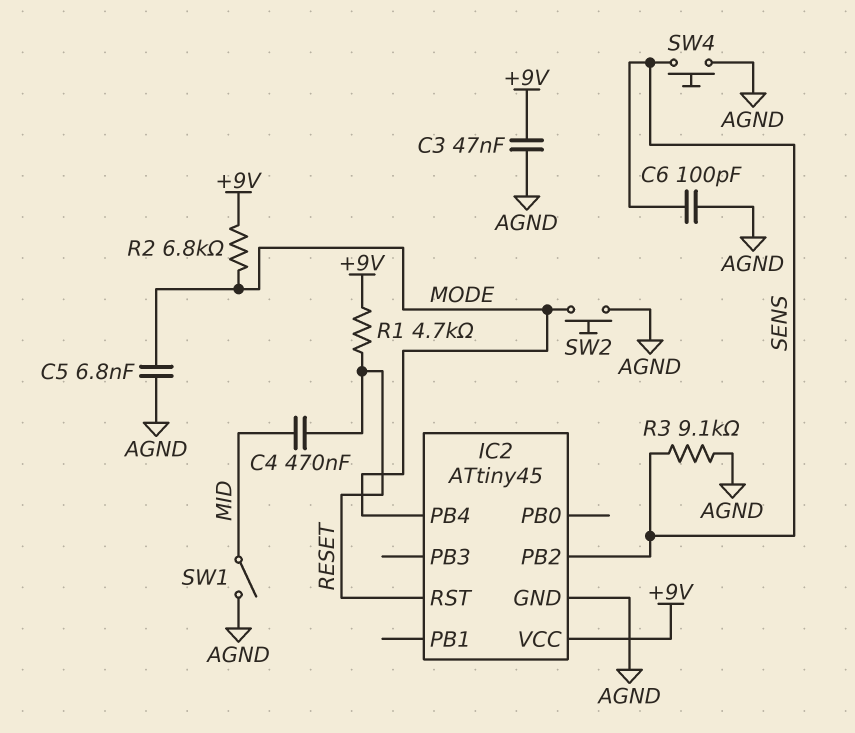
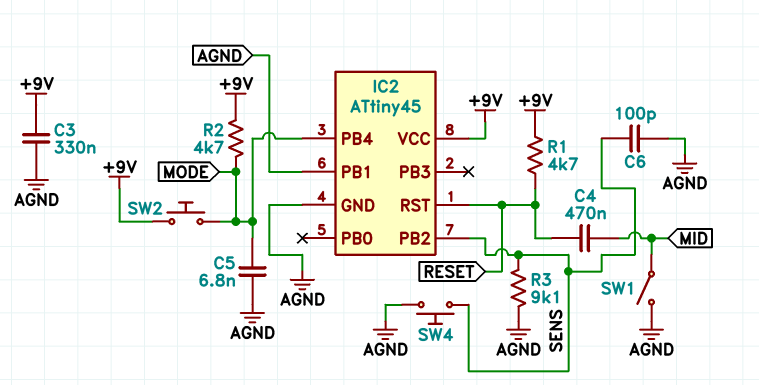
C3: 47nF (+9V, AGND) -> 330nF (+9V, AGND)
IC2 pin PB1: none -> AGND
R2: 6.8k (+9V, MODE) -> 4.7k (+9V, MODE)
SW2: button (AGND, MODE) -> button (+9V, MODE)

